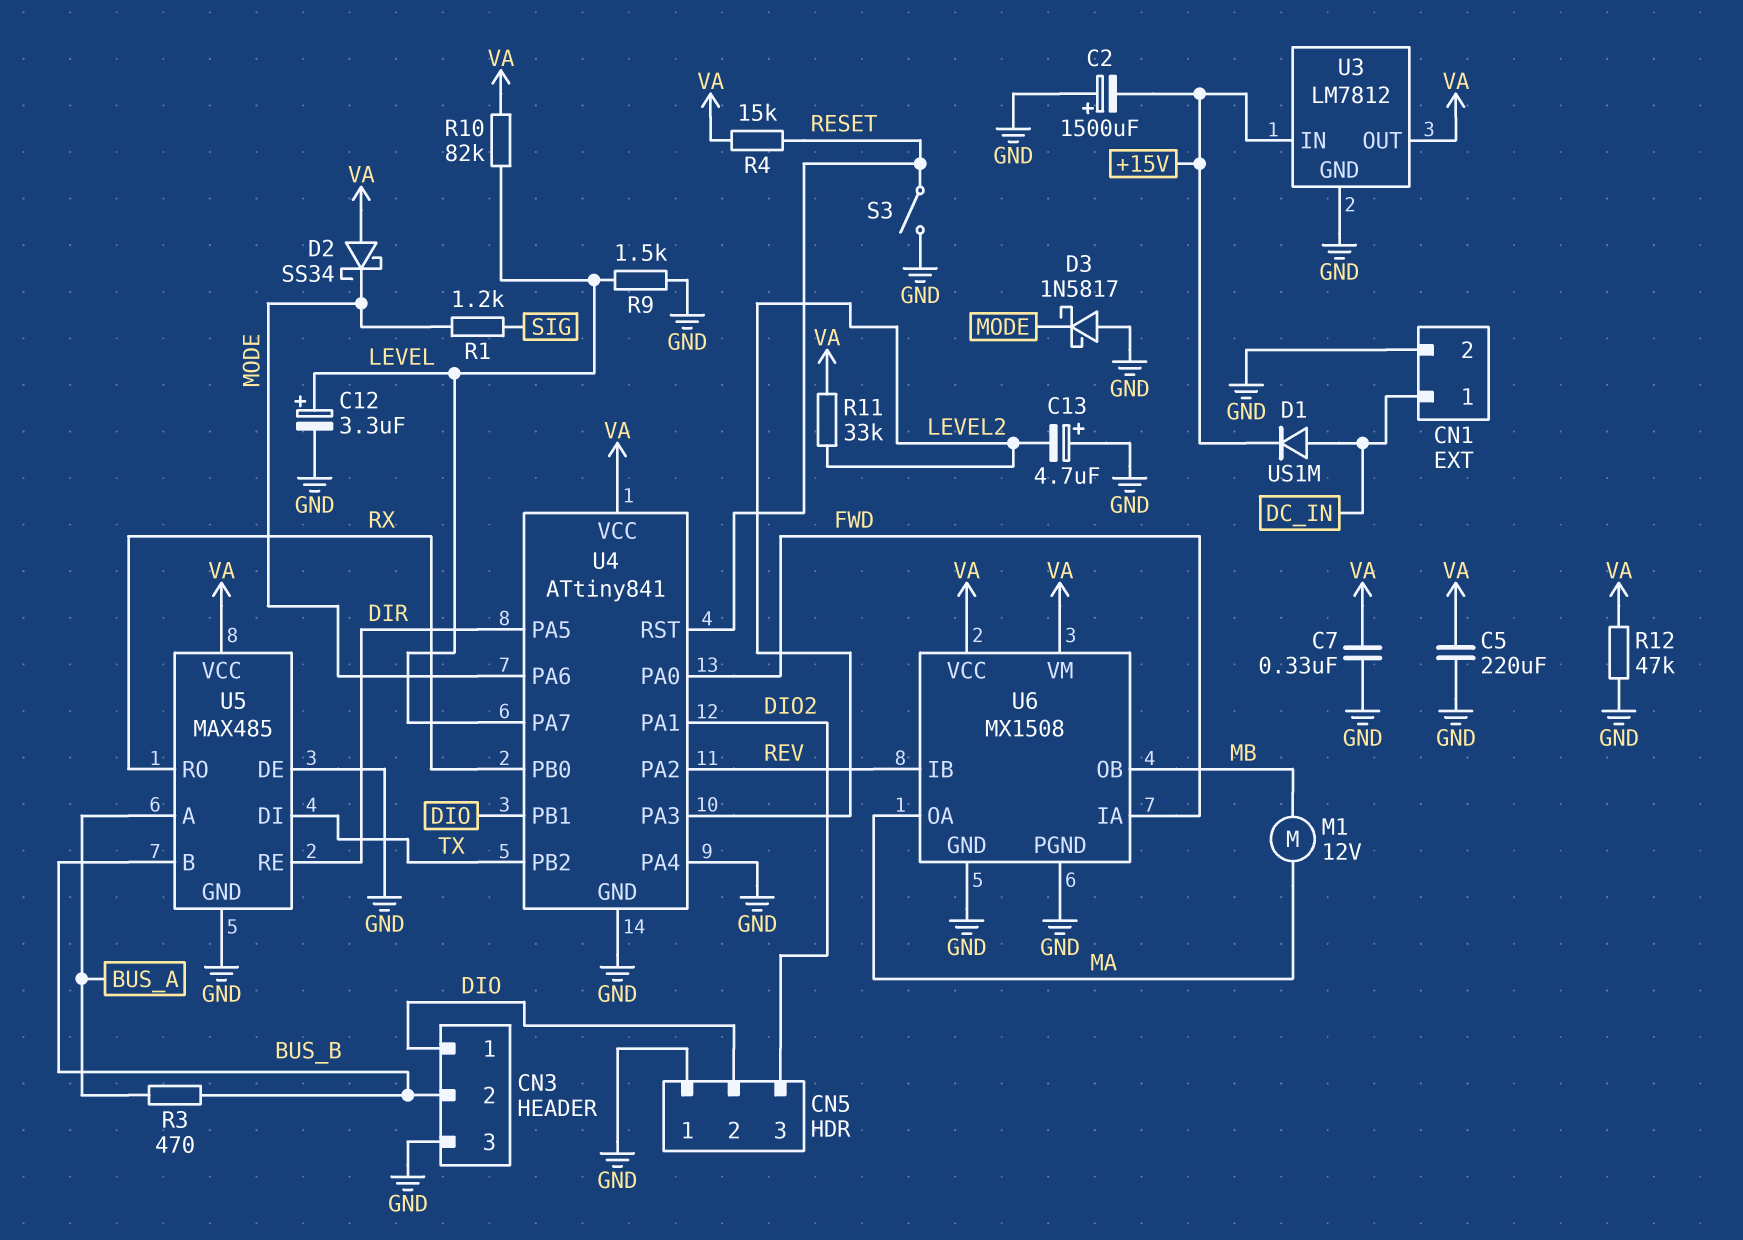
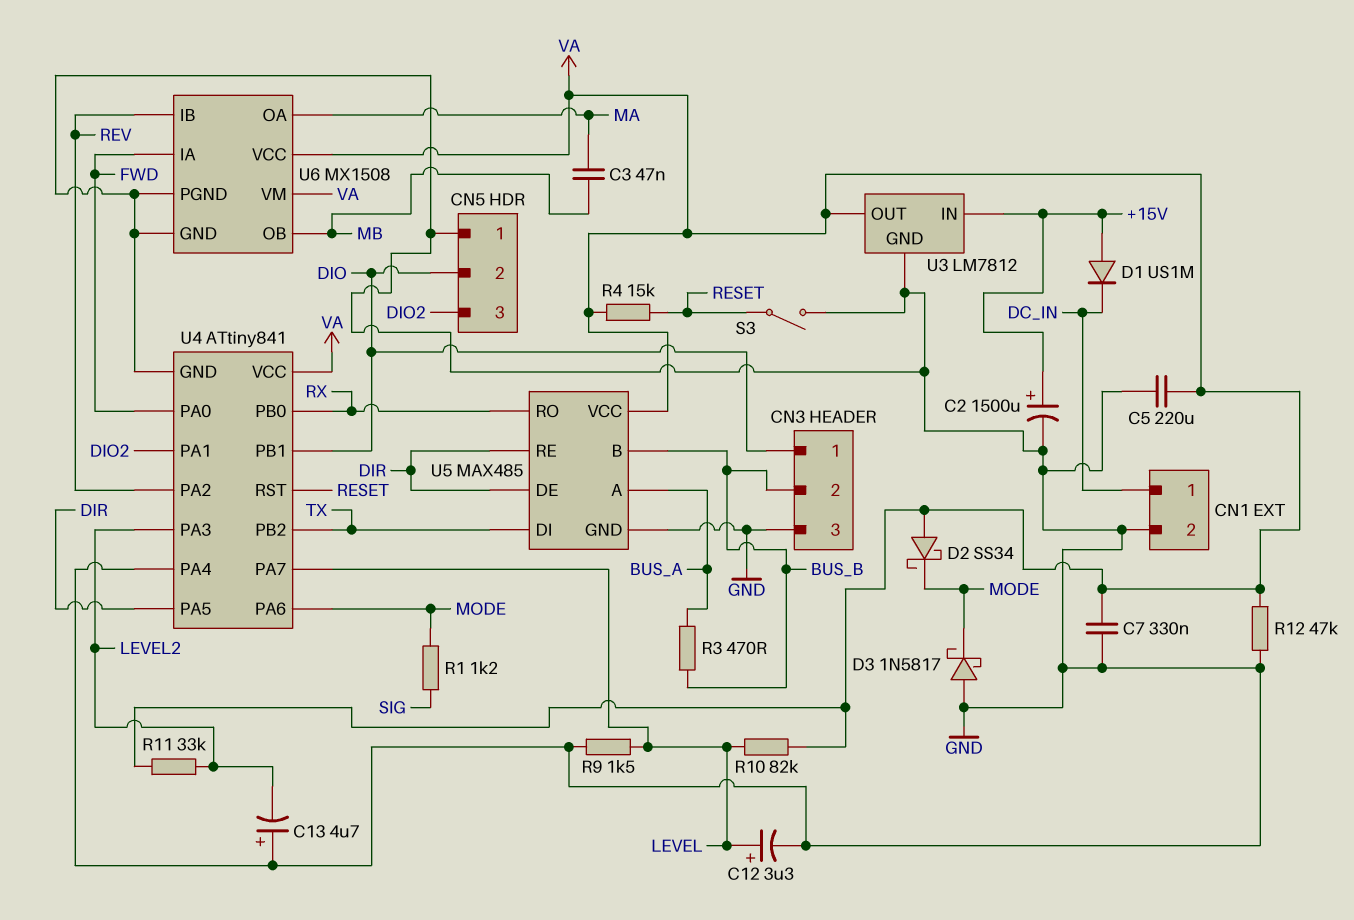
C2: 1500uF (plus GND, minus +15V) -> 1500uF (plus +15V, minus GND)
C3: none -> 47nF (MA, MB)
D1: diode US1M (A DC_IN, K +15V) -> diode US1M (A +15V, K DC_IN)
M1: motor 12V (MA, MB) -> none
U5 pin DE: GND -> DIR

